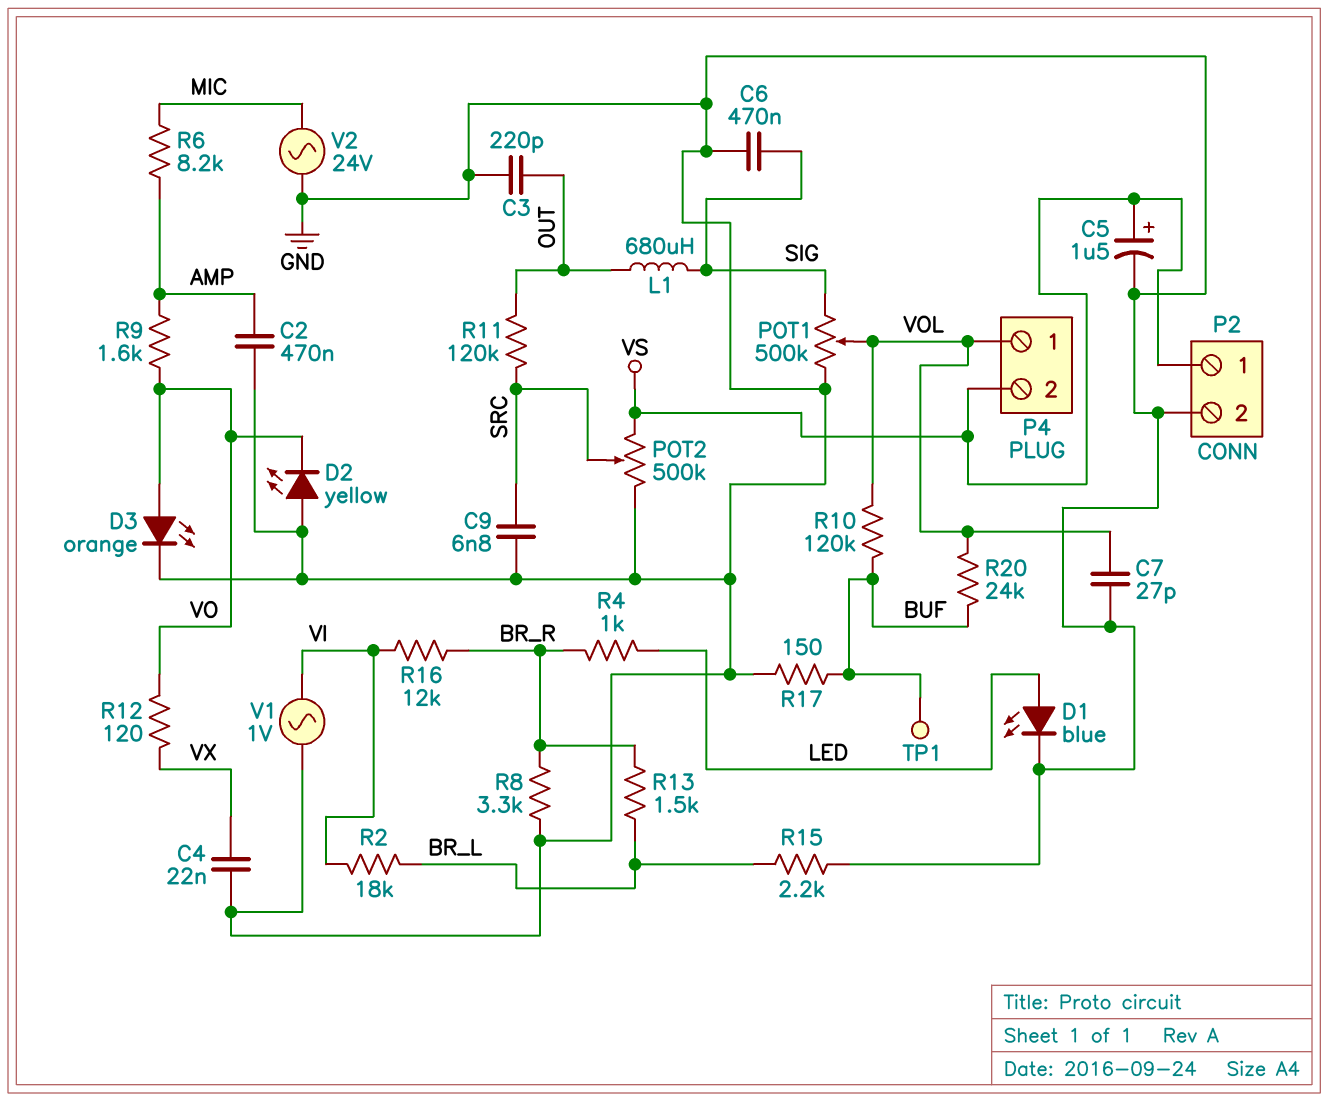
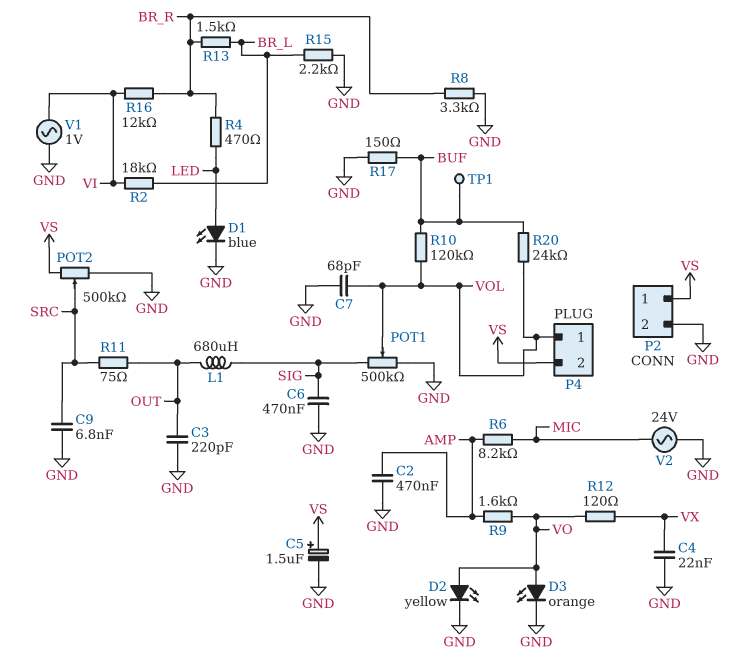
C7: 27pF (GND, VOL) -> 68pF (GND, VOL)
D2: LED yellow (A GND, K VO) -> LED yellow (A VO, K GND)
R4: 1k (BR_R, LED) -> 470 (BR_R, LED)
R11: 120k (OUT, SRC) -> 75 (OUT, SRC)

